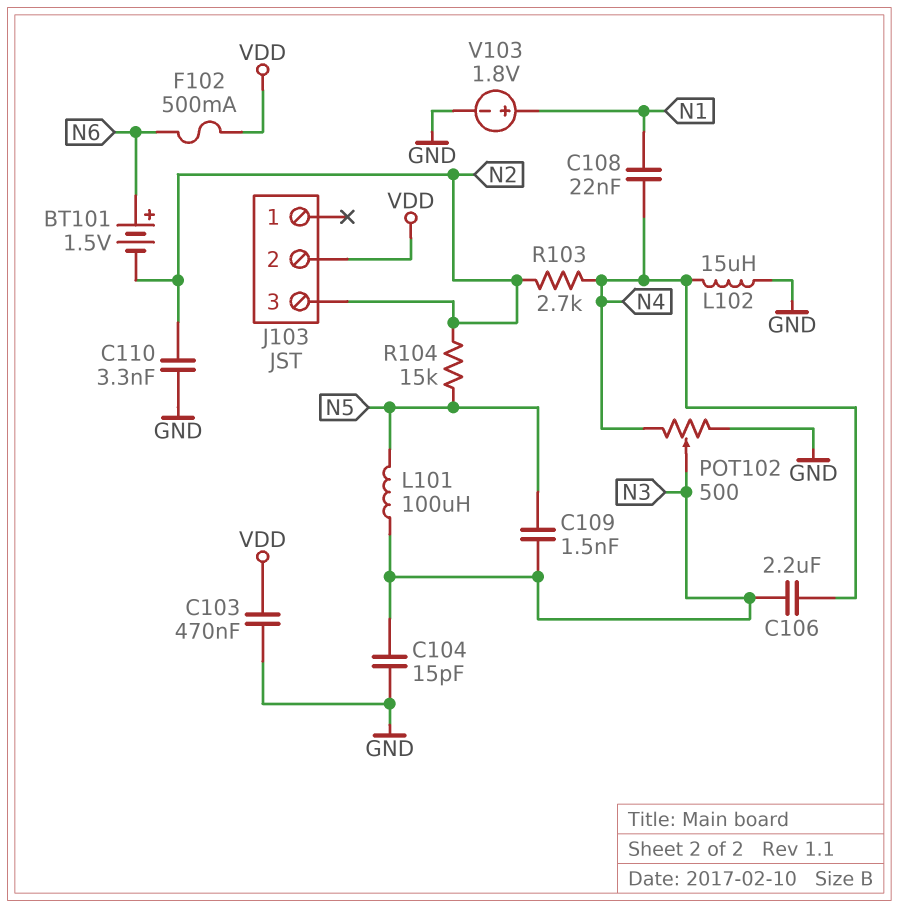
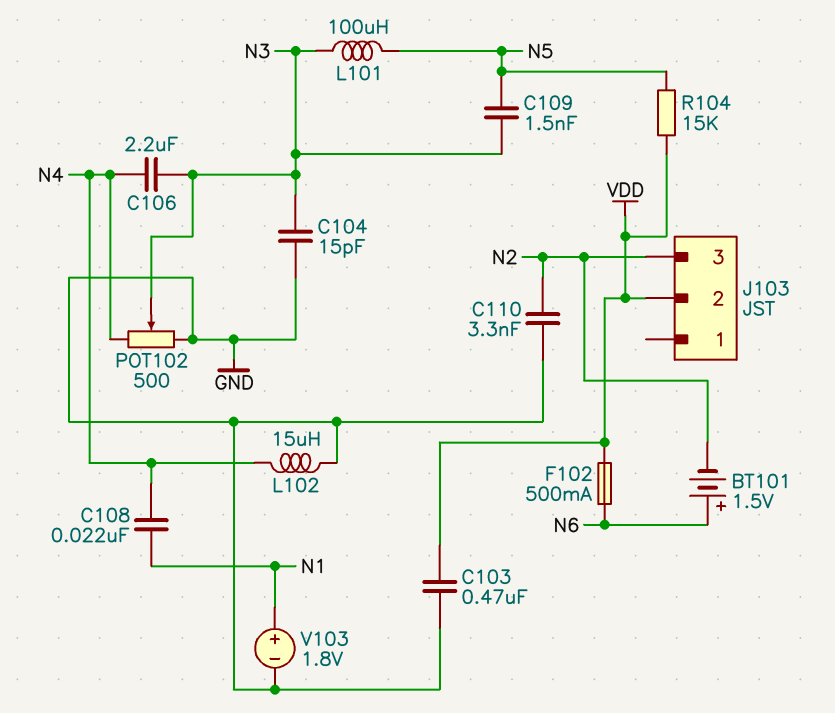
R103: 2.7k (N2, N4) -> none
R104: 15k (N2, N5) -> 15k (N5, VDD)

